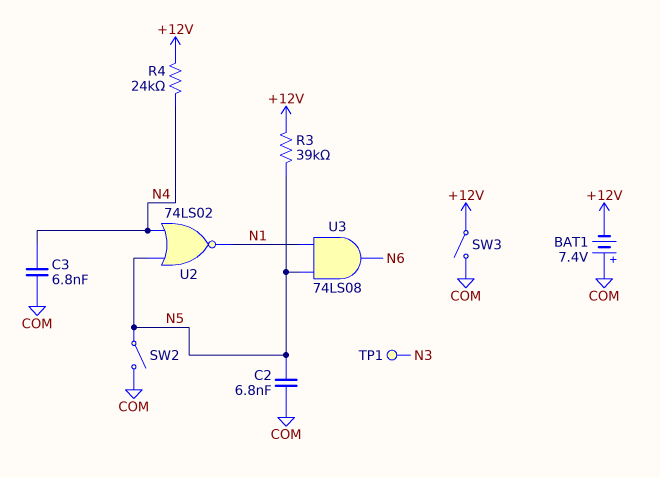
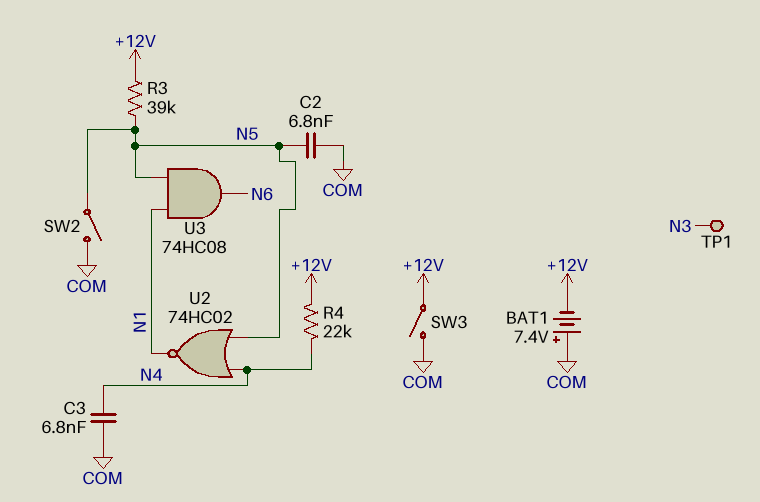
R4: 24k (+12V, N4) -> 22k (+12V, N4)
U2: NOR 74LS02 (in N4, in N5, out N1) -> NOR 74HC02 (in N4, in N5, out N1)
U3: AND 74LS08 (in N1, in N5, out N6) -> AND 74HC08 (in N1, in N5, out N6)

